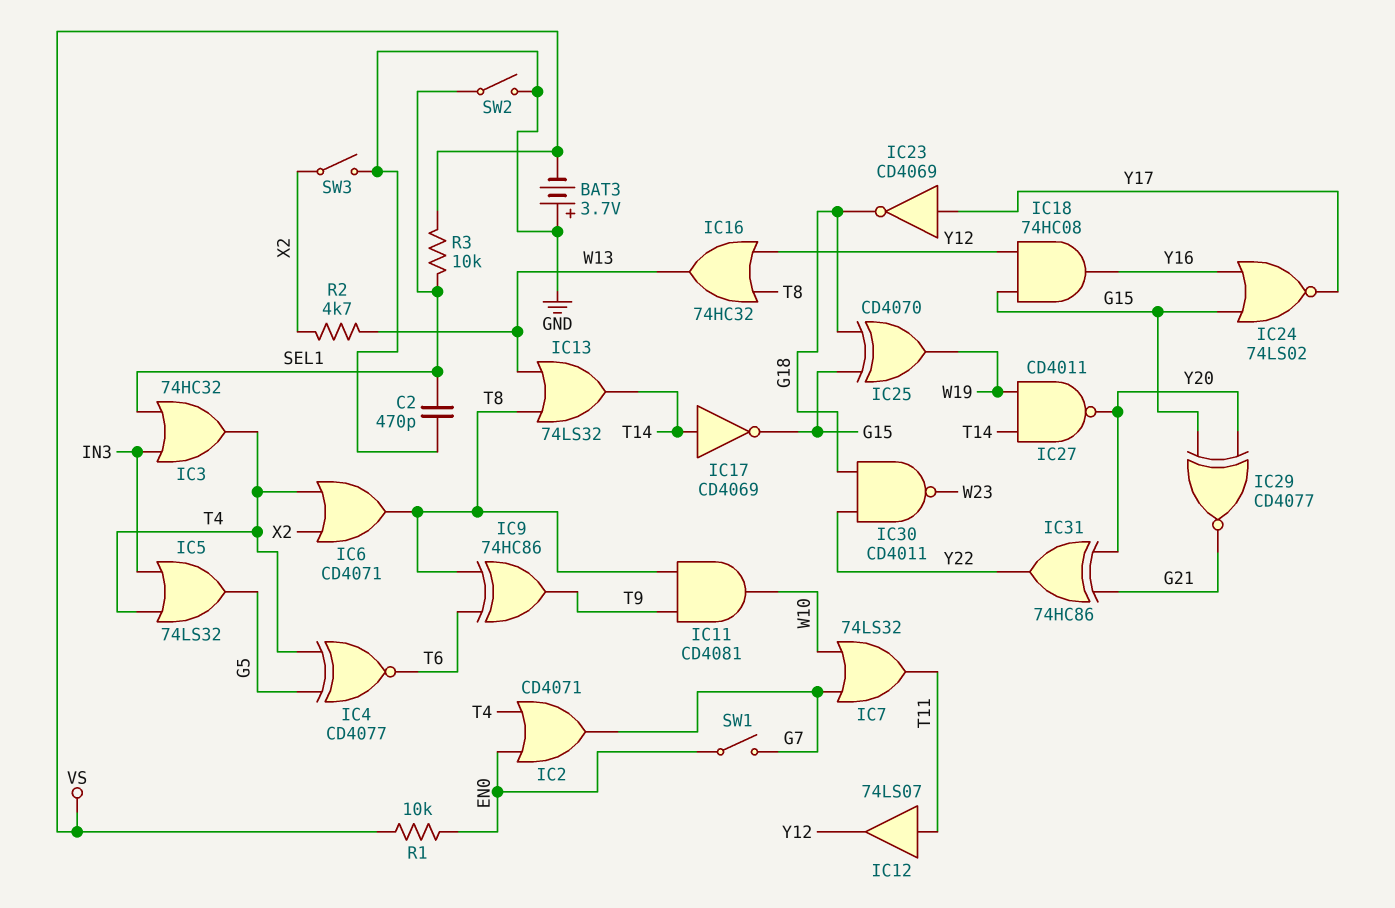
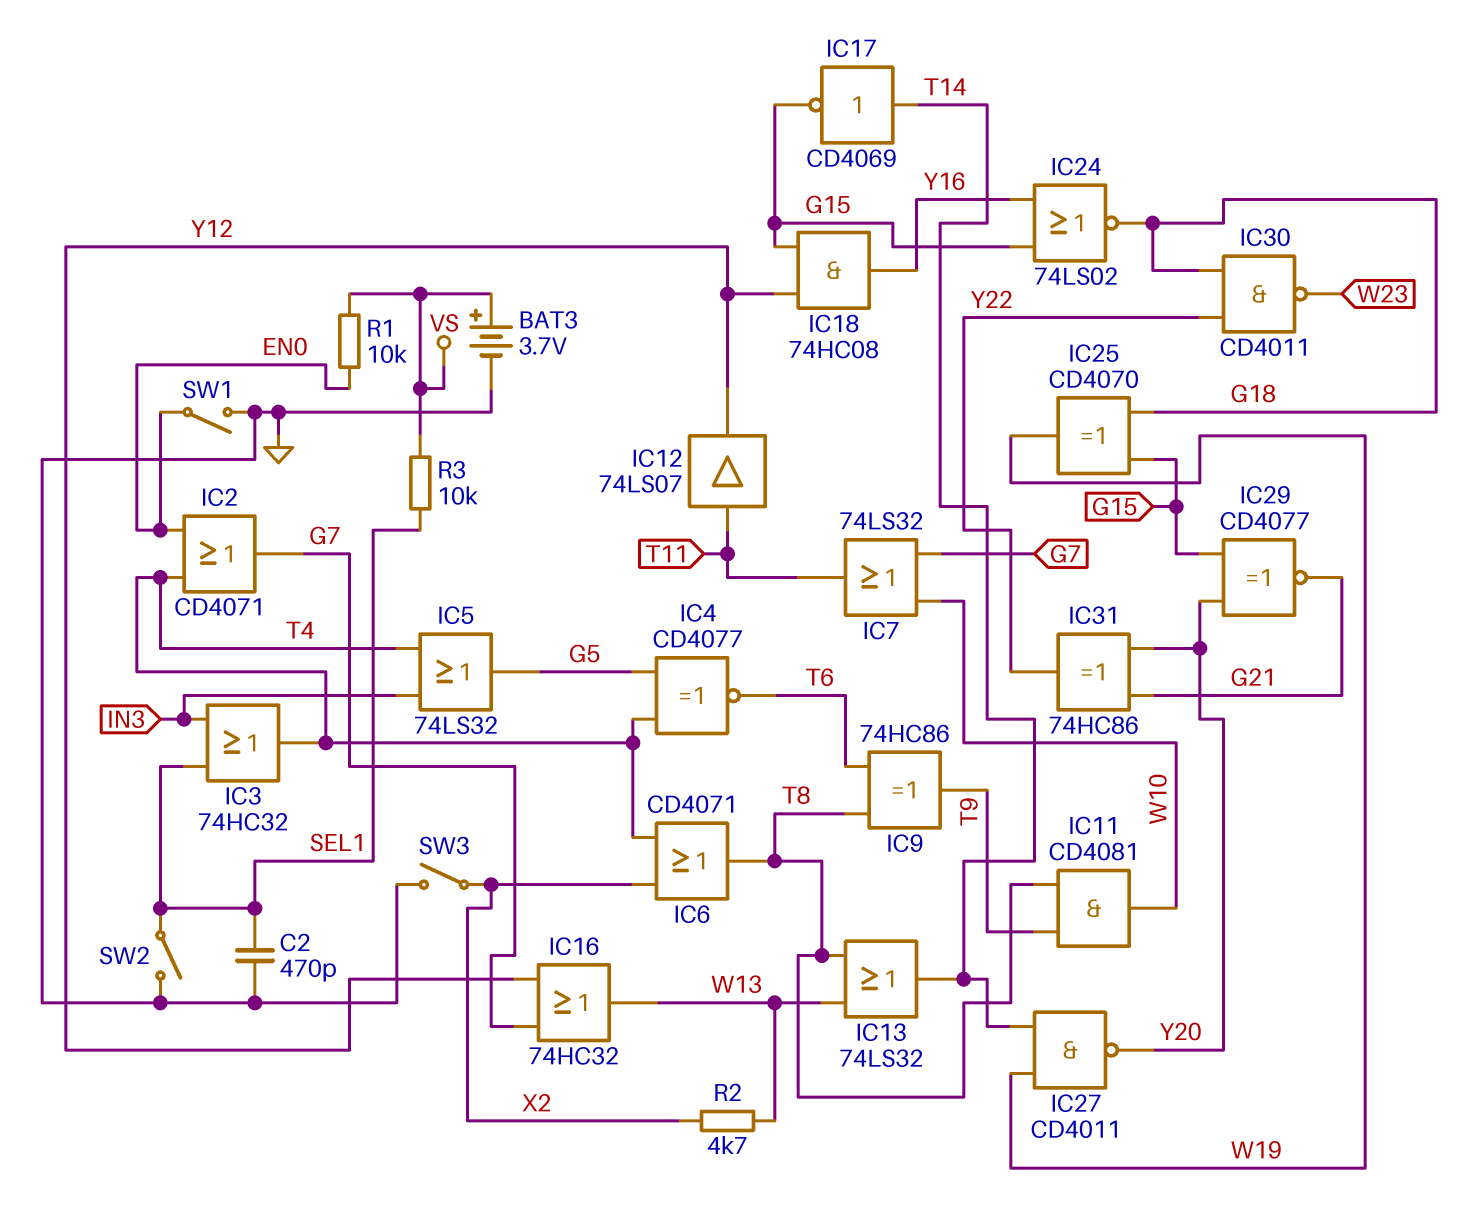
BAT3: 3.7V (plus GND, minus VS) -> 3.7V (plus VS, minus GND)
IC16: OR 74HC32 (in T8, in Y12, out W13) -> OR 74HC32 (in G7, in Y12, out W13)
IC23: NOT CD4069 (in Y17, out G18) -> none
IC24: NOR 74LS02 (in G15, in Y16, out Y17) -> NOR 74LS02 (in G15, in Y16, out G18)
SW1: switch (EN0, G7) -> switch (EN0, GND)

